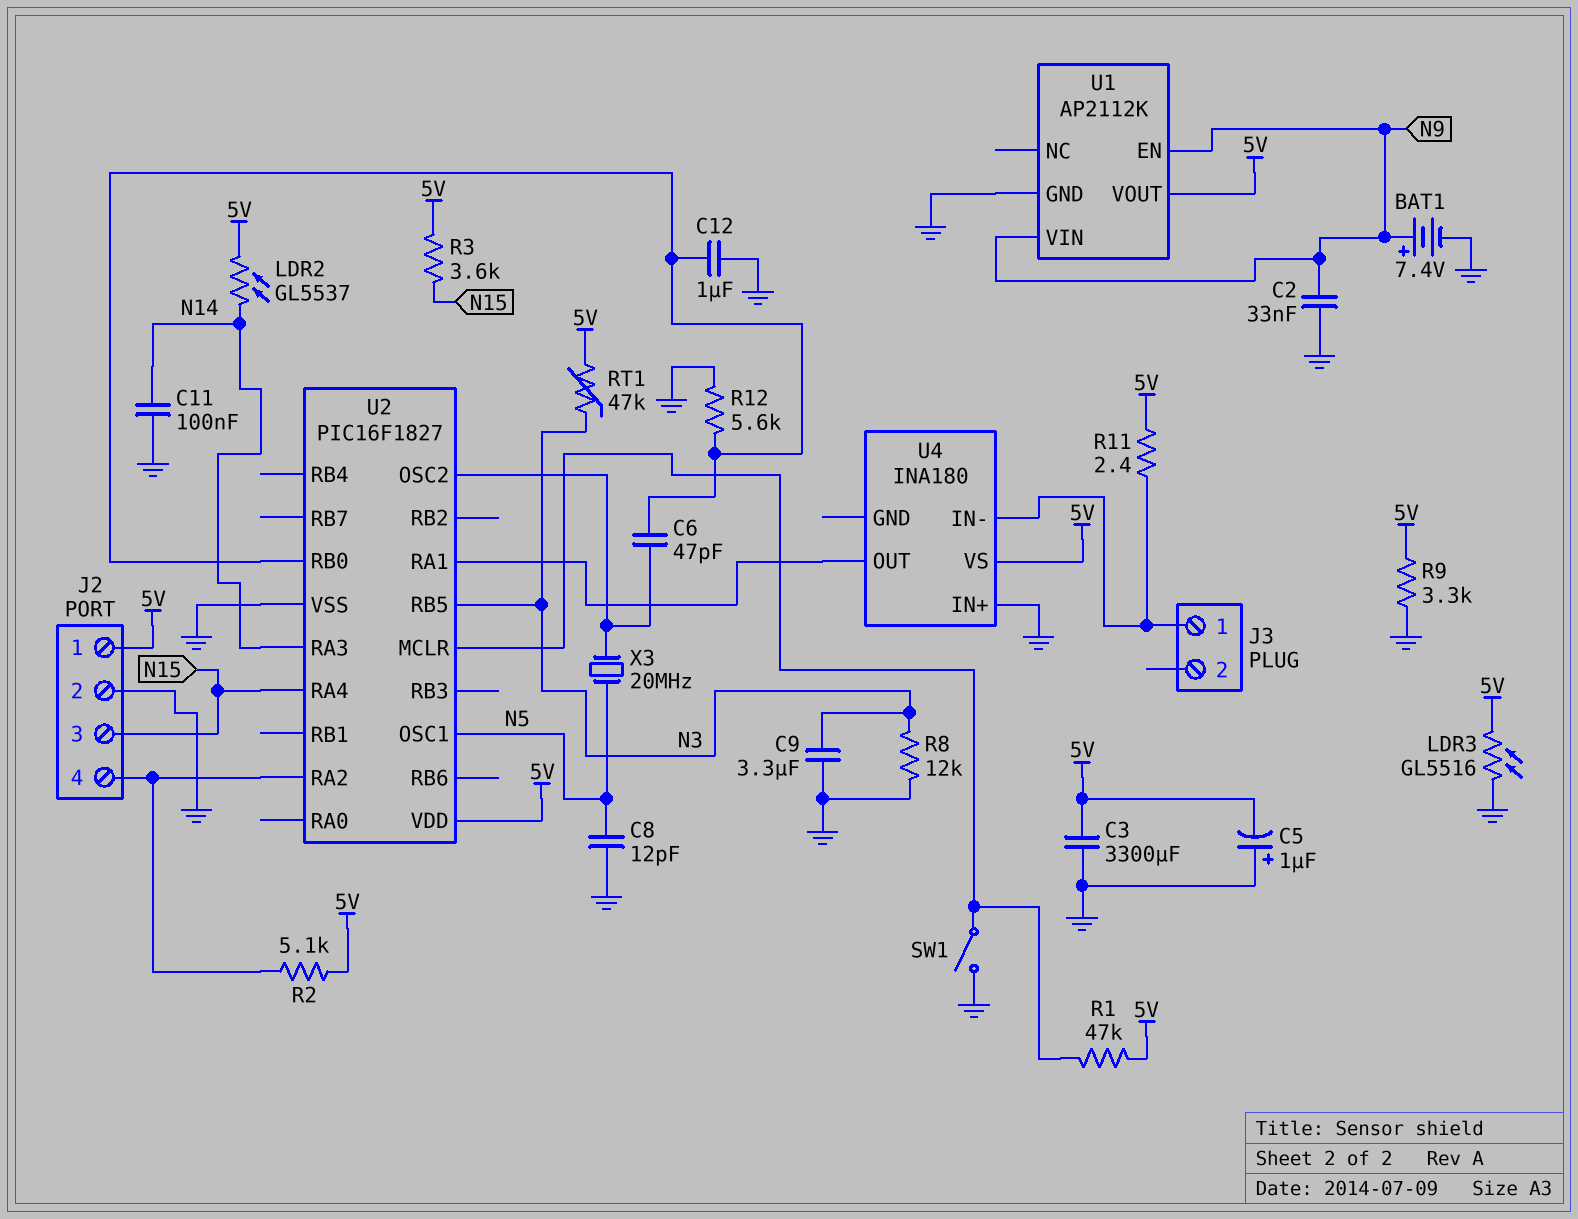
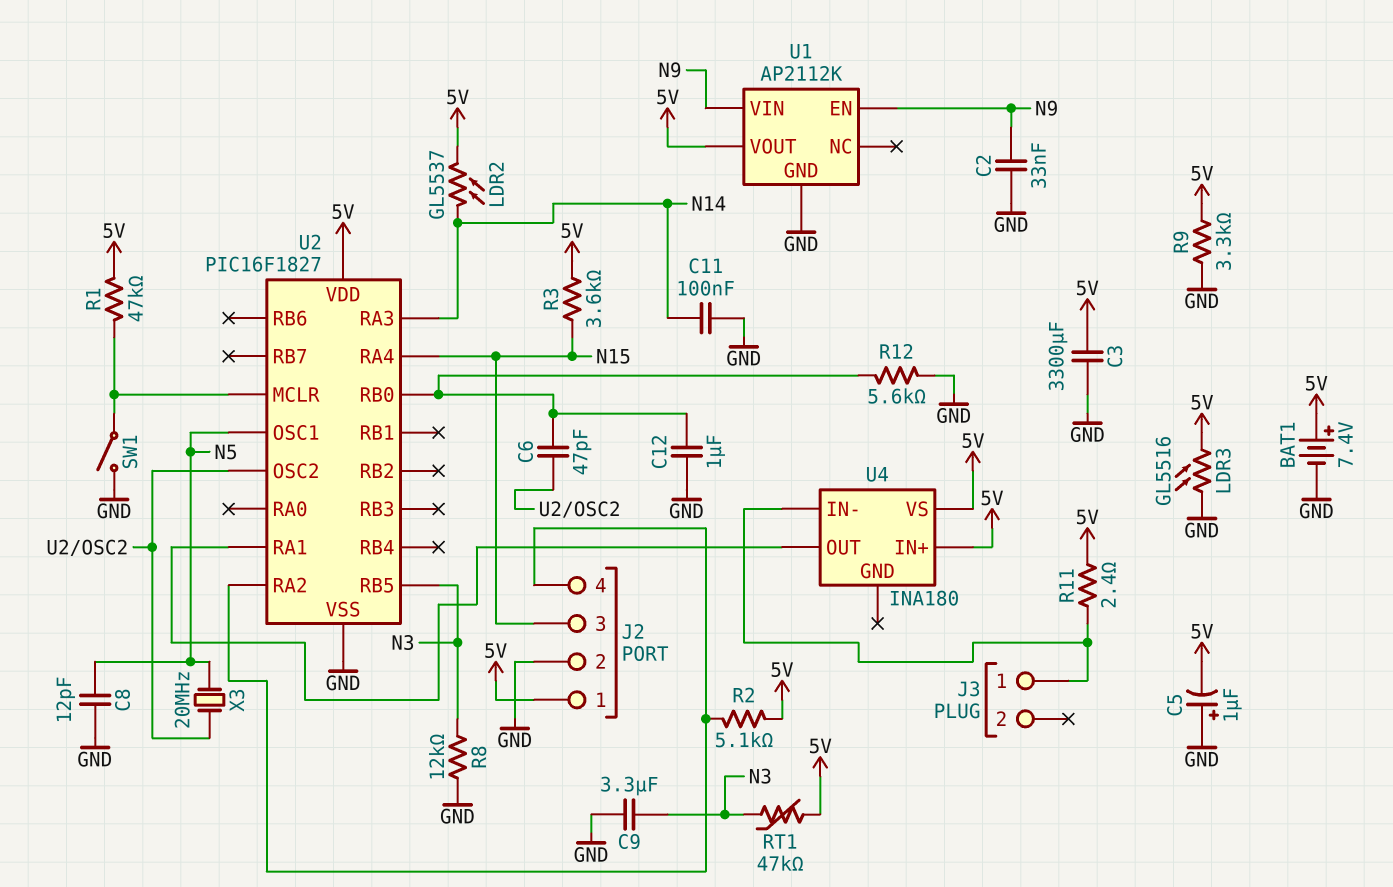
BAT1: 7.4V (plus N9, minus GND) -> 7.4V (plus 5V, minus GND)
U4 pin IN+: GND -> 5V

